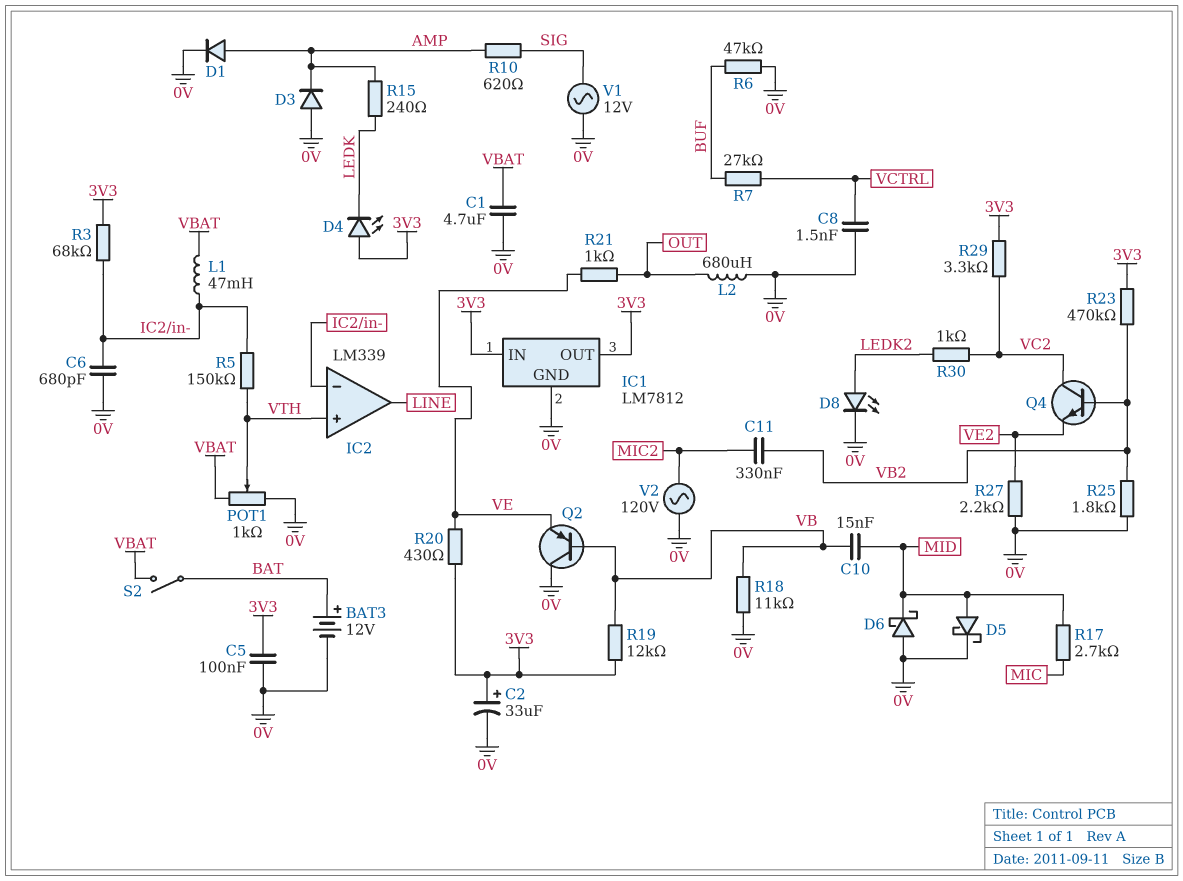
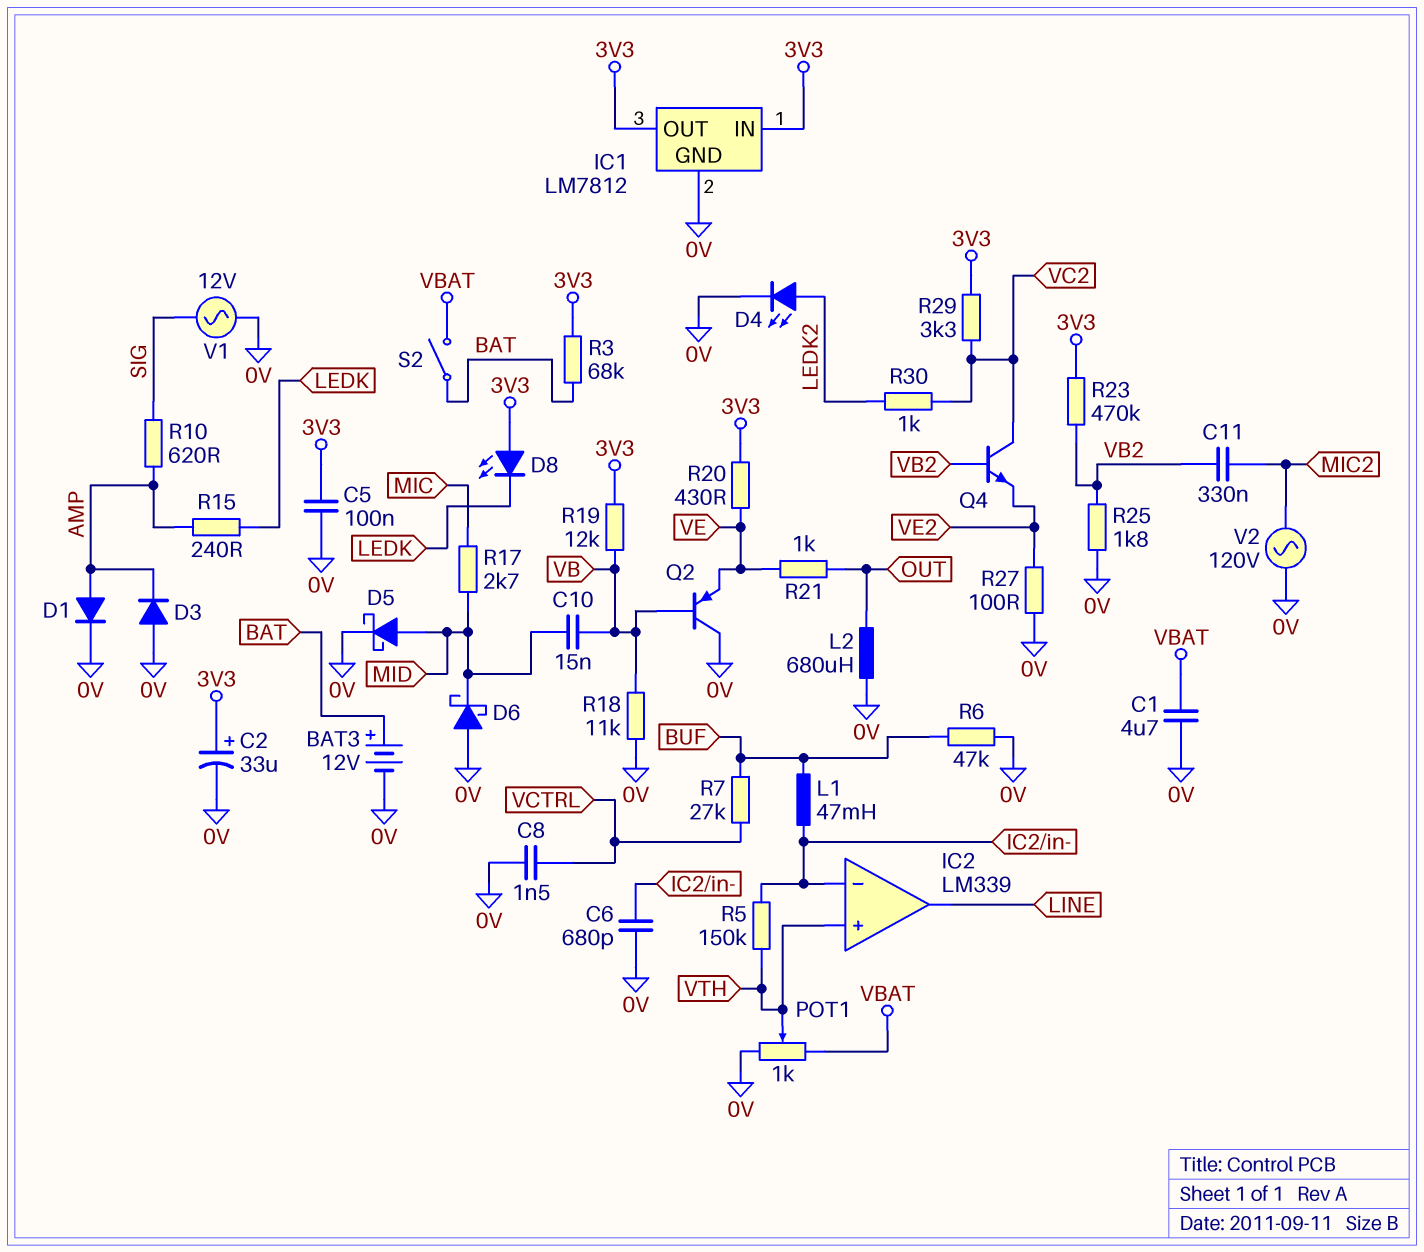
D4: LED (A 3V3, K LEDK) -> LED (A LEDK2, K 0V)
D8: LED (A LEDK2, K 0V) -> LED (A 3V3, K LEDK)
L1: 47mH (IC2/in-, VBAT) -> 47mH (BUF, IC2/in-)
R3: 68k (3V3, IC2/in-) -> 68k (3V3, BAT)
R27: 2.2k (0V, VE2) -> 100 (0V, VE2)

